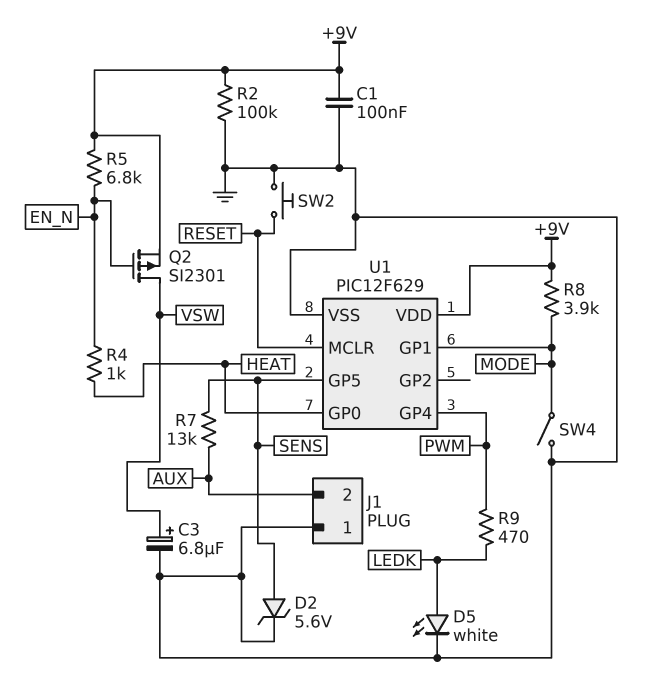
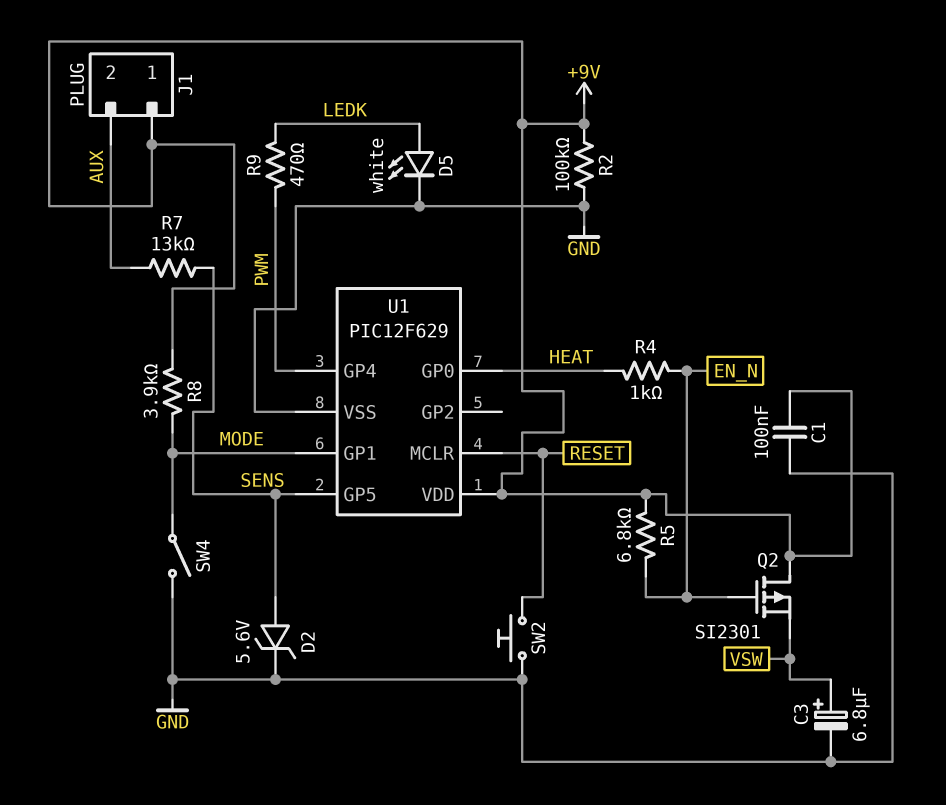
J1 pin 1: GND -> +9V
Q2: PMOS SI2301 (G EN_N, D VSW, S +9V) -> PMOS SI2301 (G EN_N, D +9V, S VSW)

